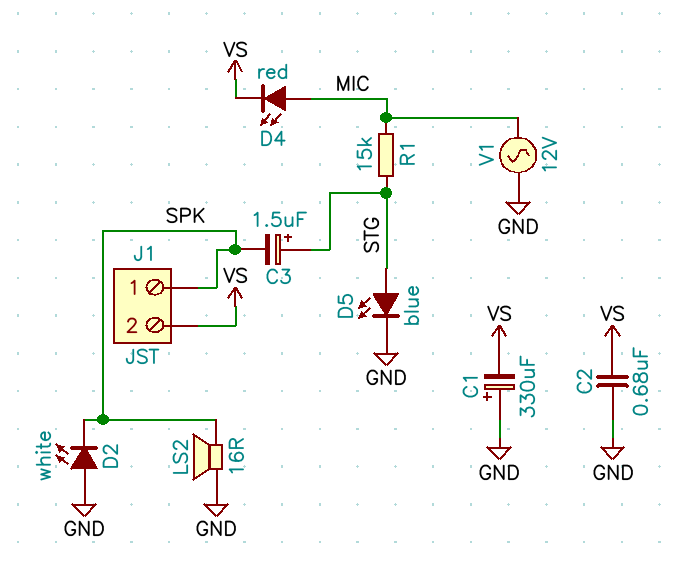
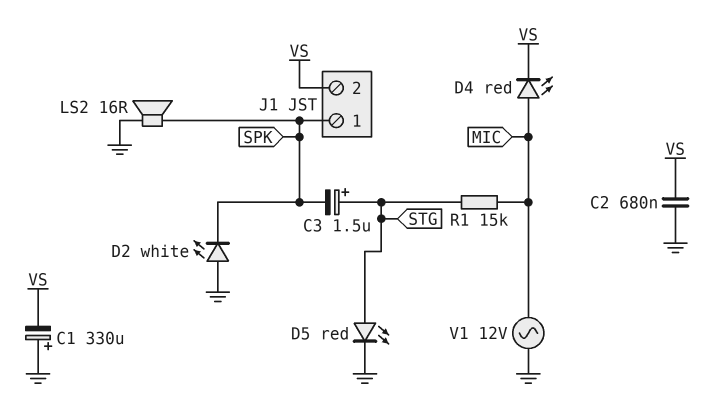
D5: LED blue (A STG, K GND) -> LED red (A STG, K GND)

